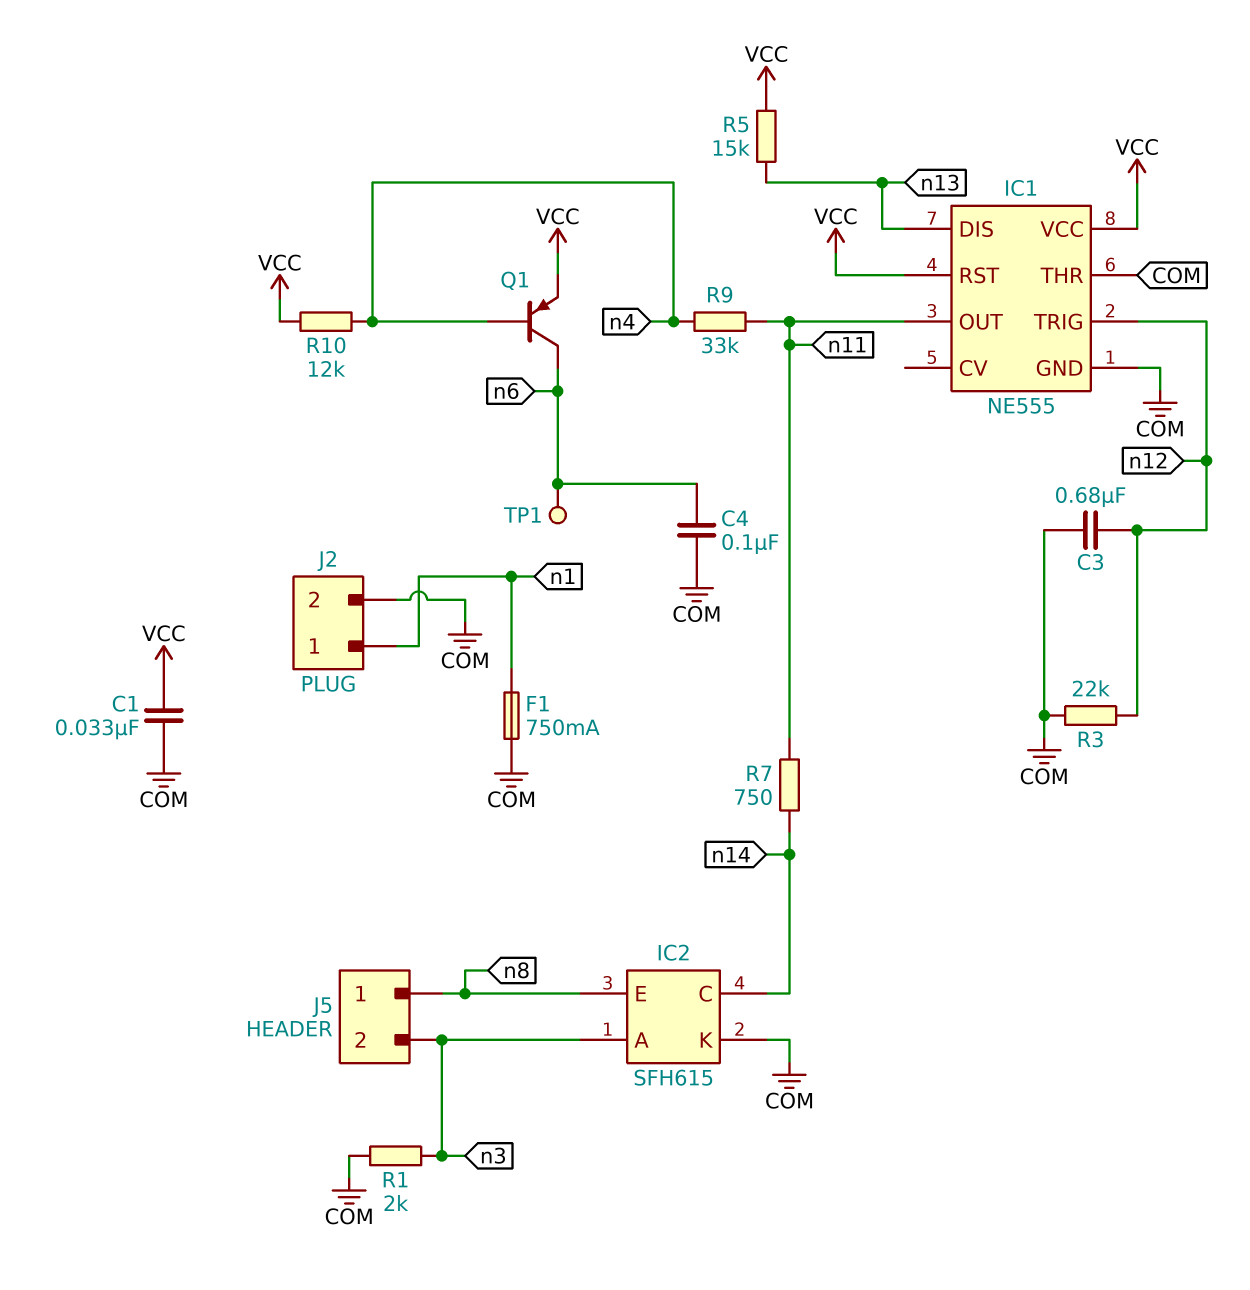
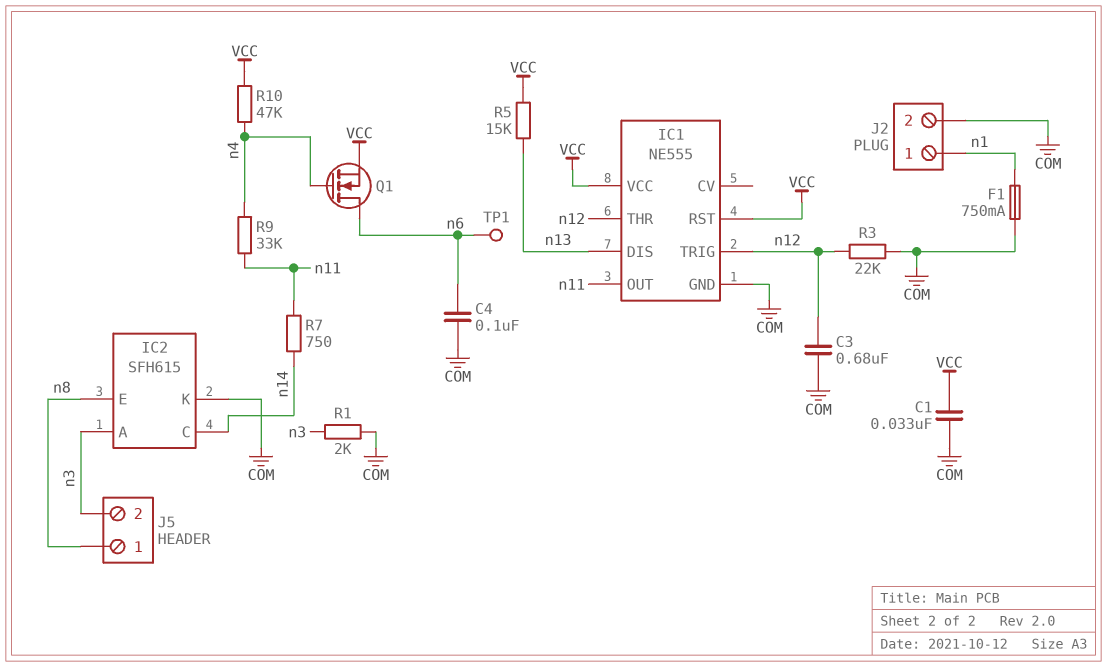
IC1 pin THR: COM -> n12
Q1: PNP (B n4, C n6, E VCC) -> NMOS (G n4, D n6, S VCC)
R10: 12k (VCC, n4) -> 47k (VCC, n4)

